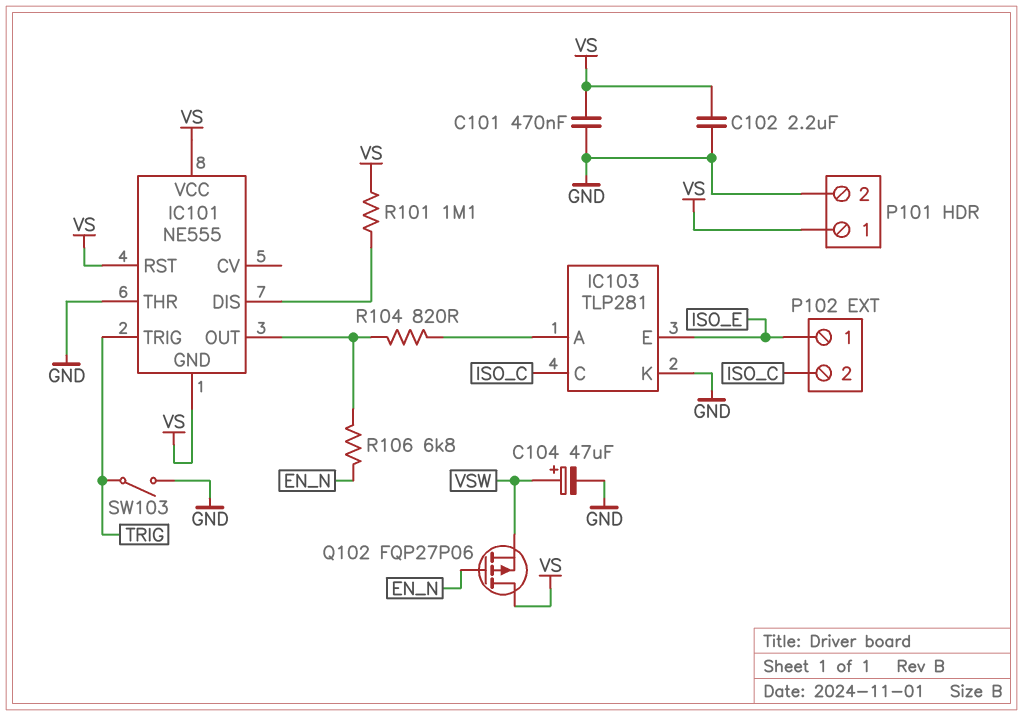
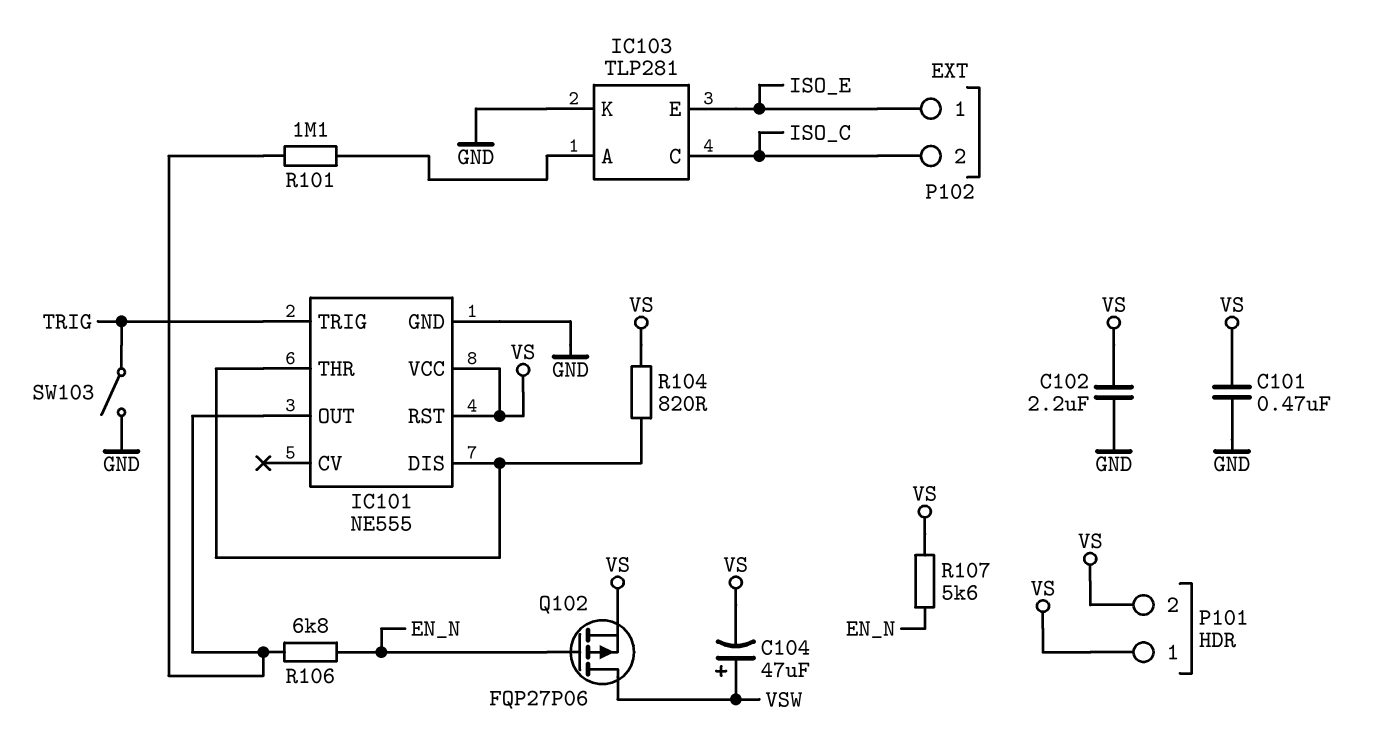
C104: 47uF (plus VSW, minus GND) -> 47uF (plus VSW, minus VS)
IC101 pin GND: VS -> GND
IC101 pin THR: GND -> IC101/DIS
P101 pin 2: GND -> VS
Q102: PMOS FQP27P06 (G EN_N, D VS, S VSW) -> PMOS FQP27P06 (G EN_N, D VSW, S VS)
R101: 1.1M (IC101/DIS, VS) -> 1.1M (IC101/OUT, IC103/A)
R104: 820 (IC101/OUT, IC103/A) -> 820 (IC101/DIS, VS)
R107: none -> 5.6k (EN_N, VS)

